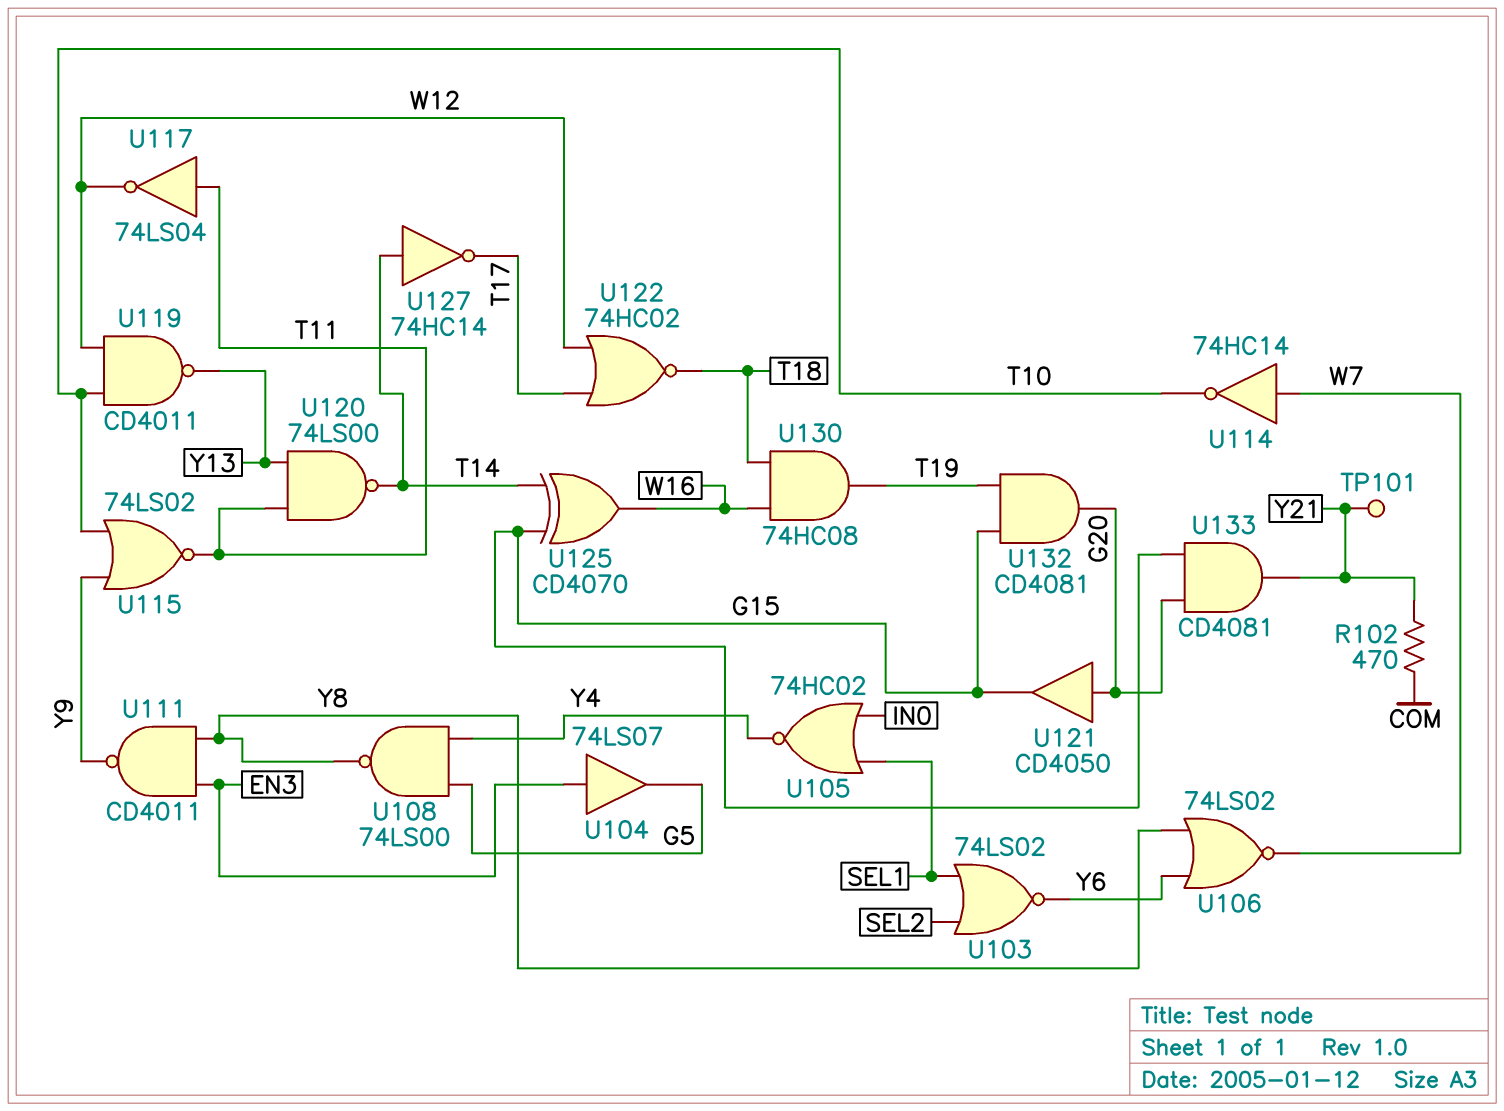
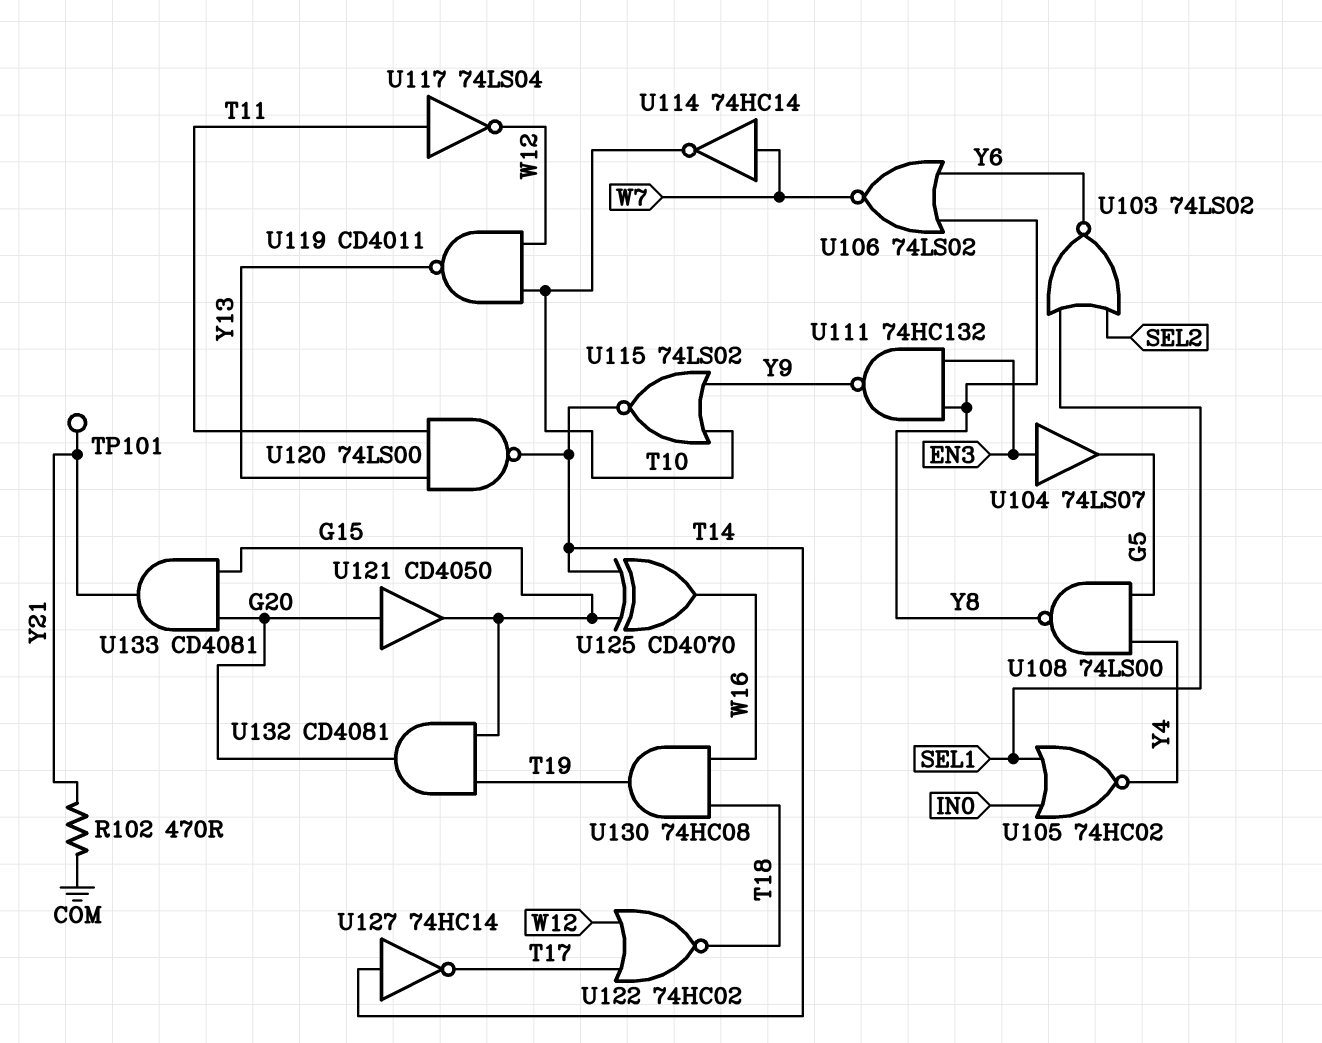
U111: NAND CD4011 (in EN3, in Y8, out Y9) -> NAND 74HC132 (in EN3, in Y8, out Y9)
U115: NOR 74LS02 (in T10, in Y9, out T11) -> NOR 74LS02 (in T10, in Y9, out T14)

